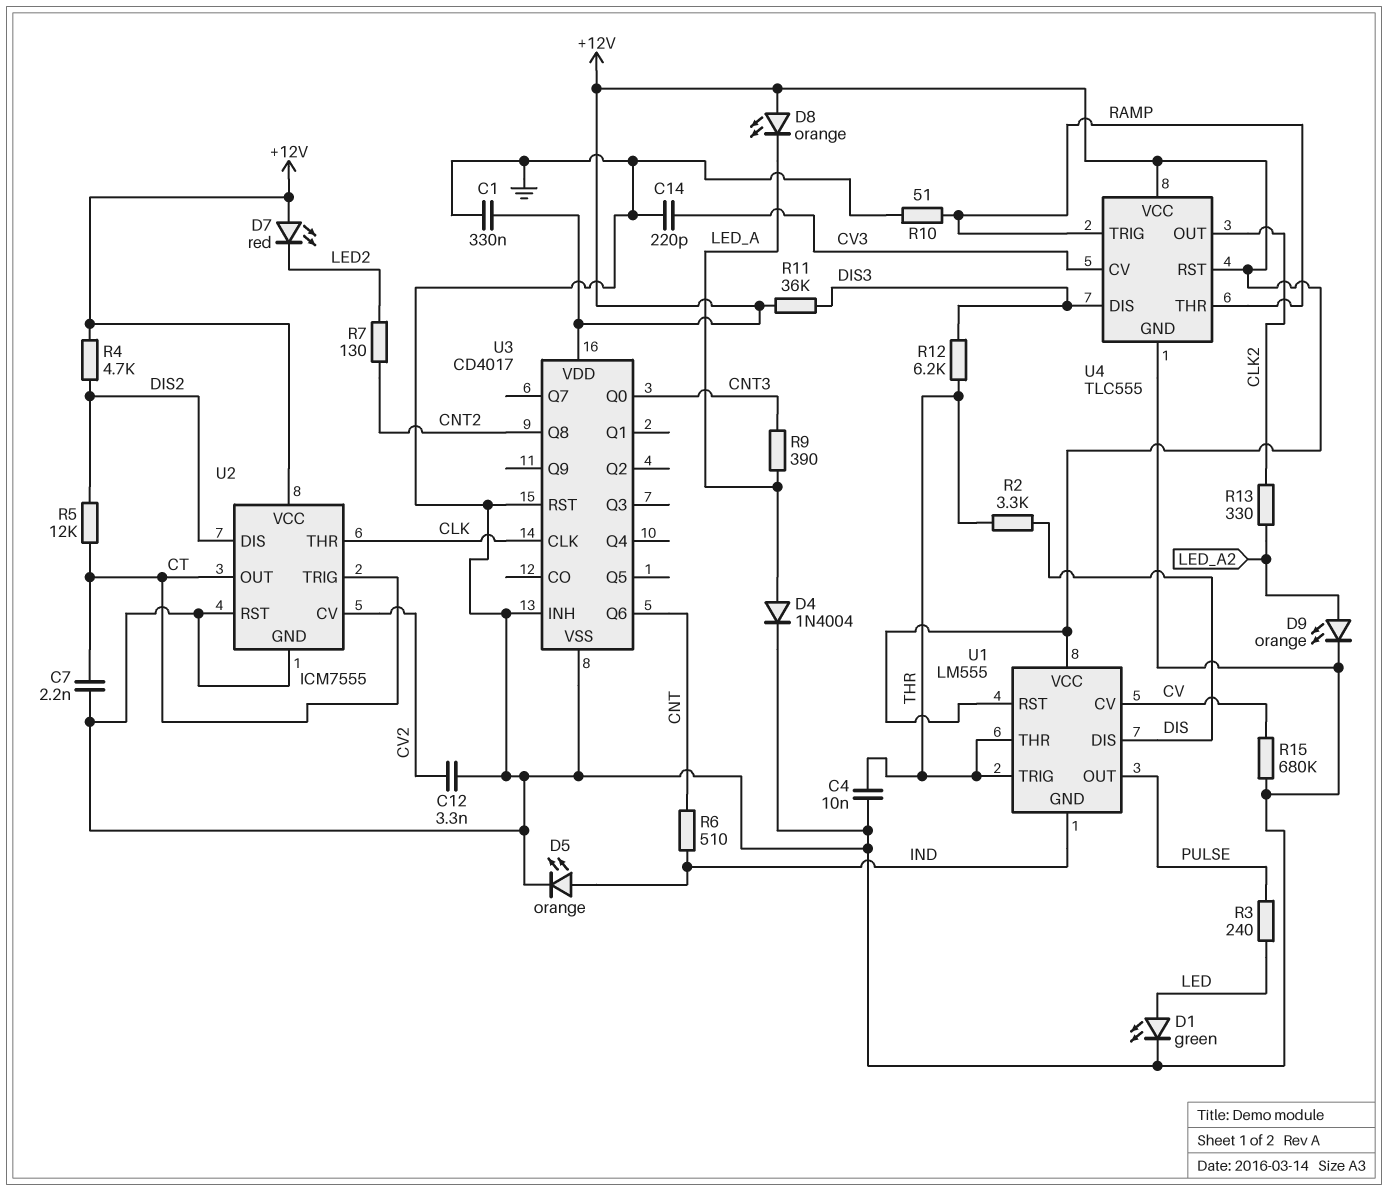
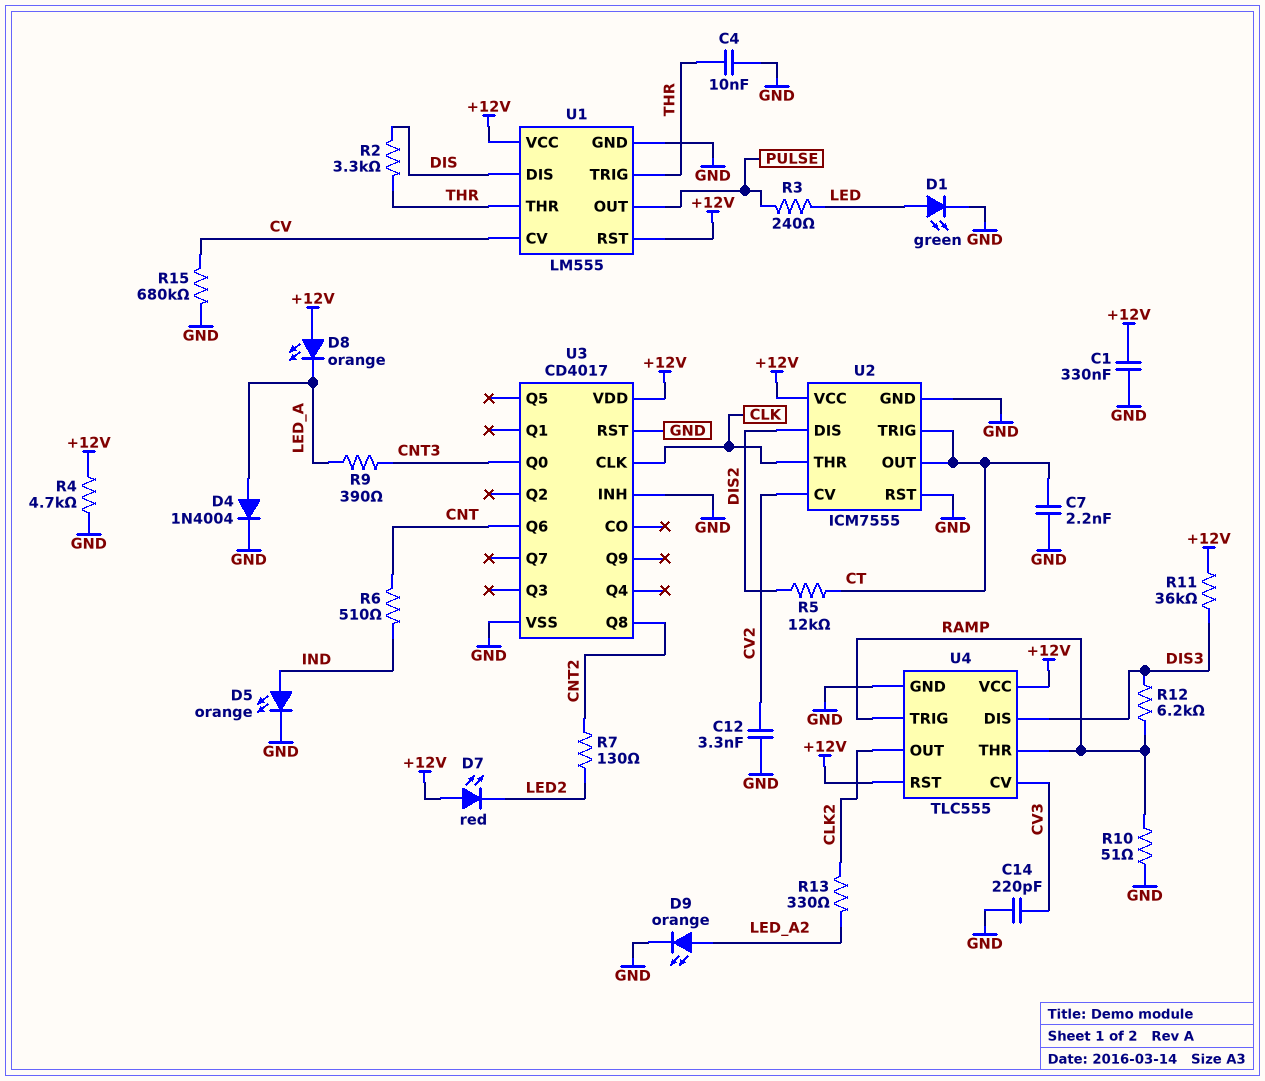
R4: 4.7k (+12V, DIS2) -> 4.7k (+12V, GND)
R12: 6.2k (DIS3, THR) -> 6.2k (DIS3, RAMP)
U1 pin GND: IND -> GND

